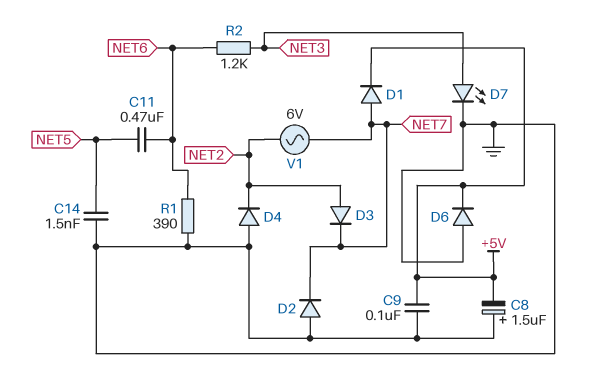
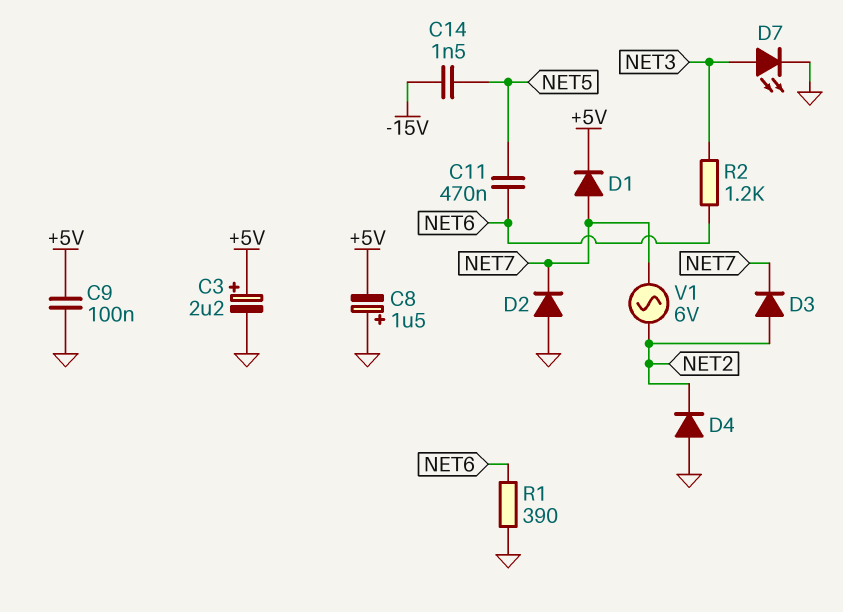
C3: none -> 2.2uF (plus +5V, minus GND)
C14: 1.5nF (GND, NET5) -> 1.5nF (-15V, NET5)
D6: diode (A GND, K +5V) -> none

